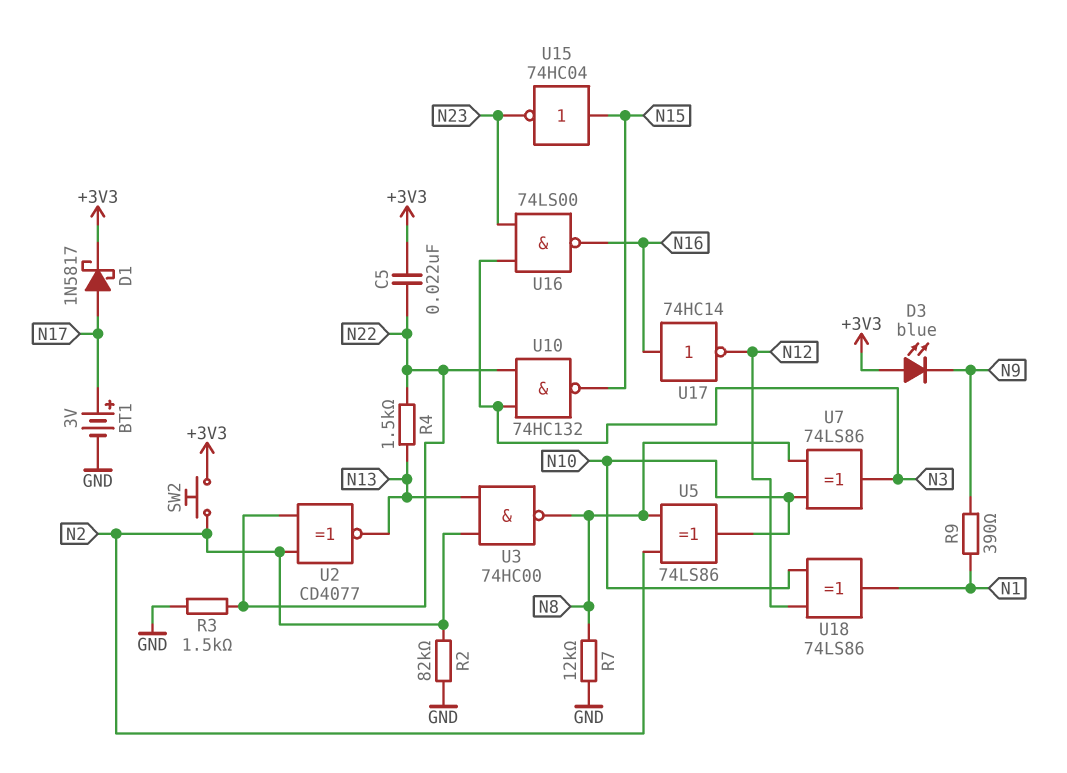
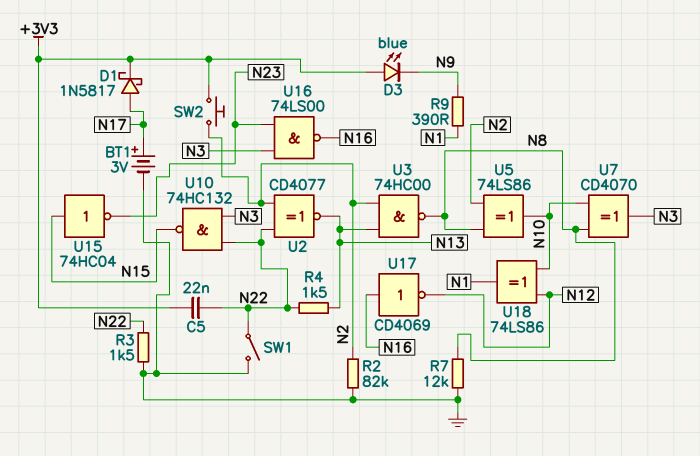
SW1: none -> switch (GND, N22)
U7: XOR 74LS86 (in N8, in N10, out N3) -> XOR CD4070 (in N8, in N10, out N3)
U17: NOT 74HC14 (in N16, out N12) -> NOT CD4069 (in N16, out N12)

